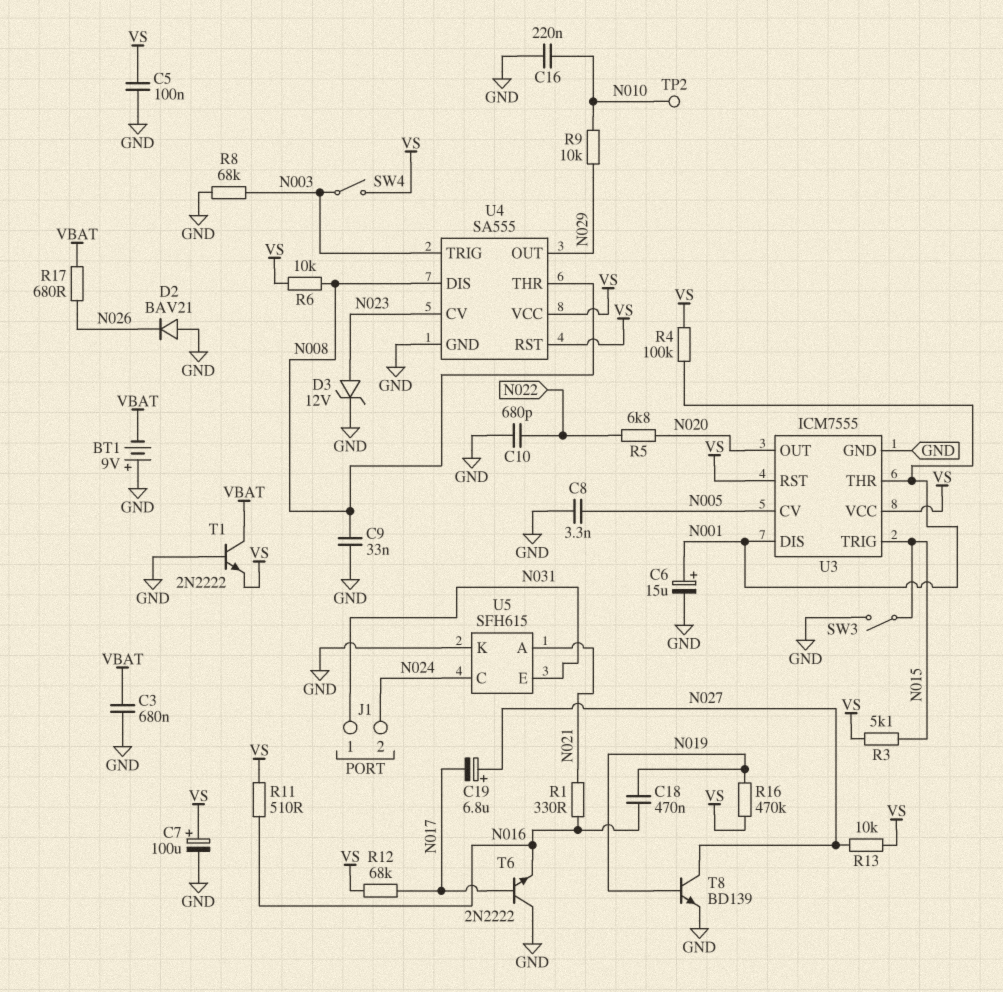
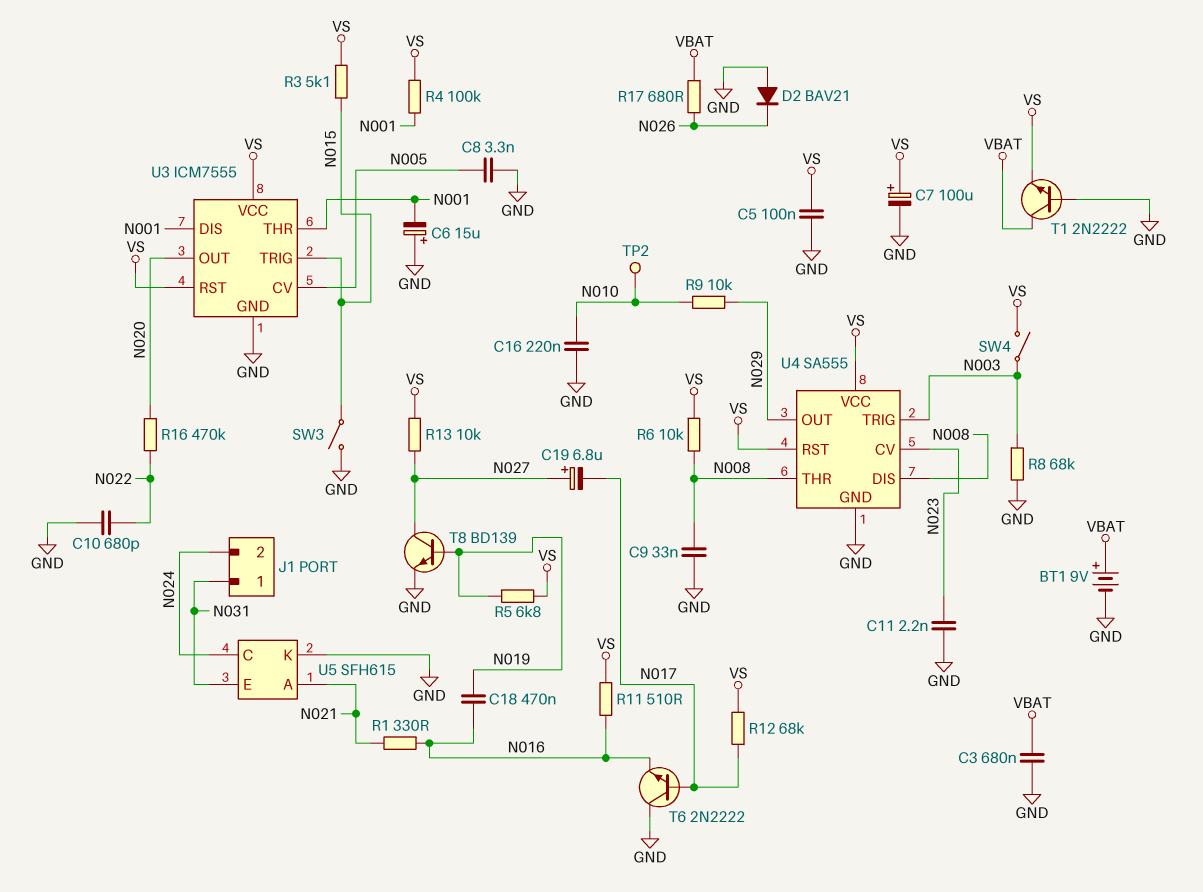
BT1: 9V (plus GND, minus VBAT) -> 9V (plus VBAT, minus GND)
C6: 15uF (plus N001, minus GND) -> 15uF (plus GND, minus N001)
C11: none -> 2.2nF (GND, N023)
D3: zener 12V (A N023, K GND) -> none
R5: 6.8k (N020, N022) -> 6.8k (N019, VS)
R16: 470k (N019, VS) -> 470k (N020, N022)

